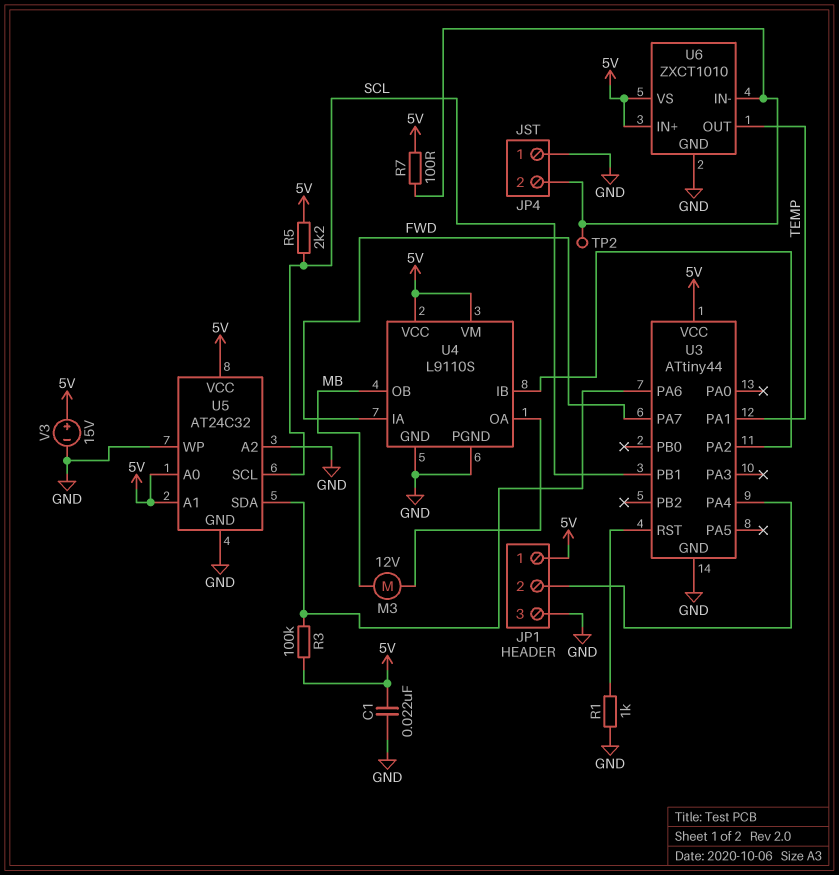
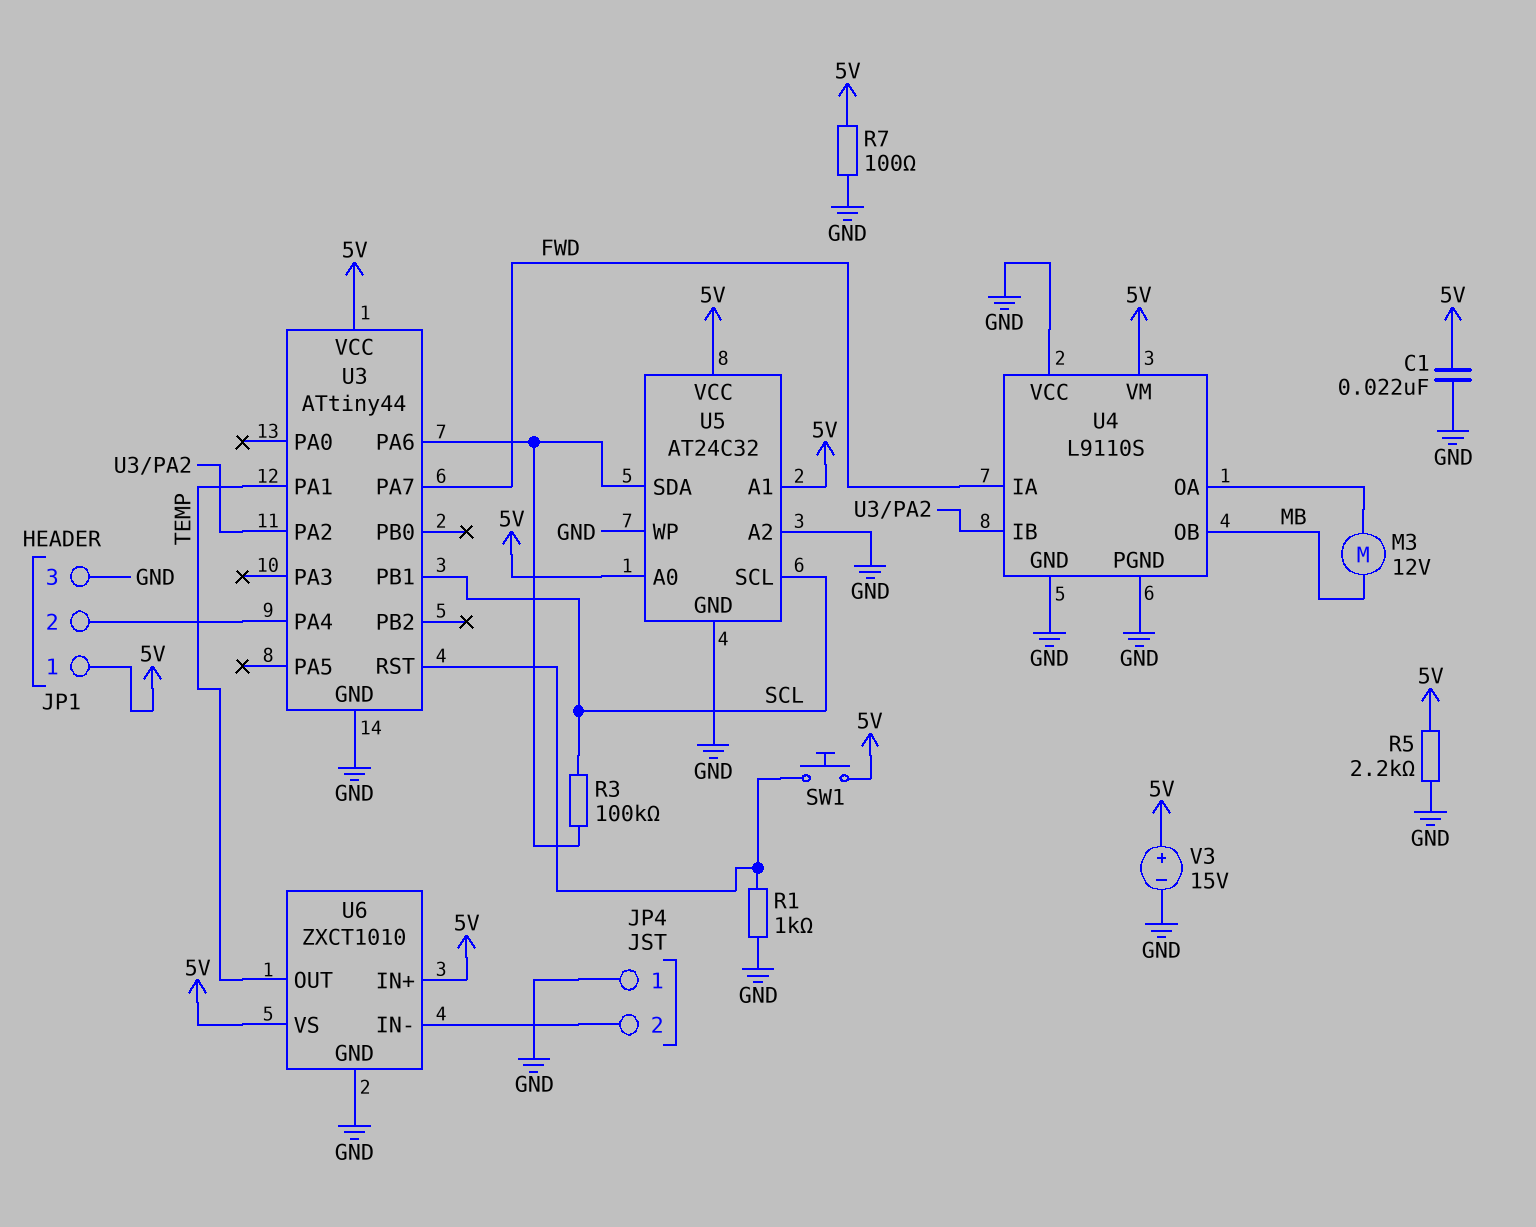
R3: 100k (5V, U3/PA6) -> 100k (SCL, U3/PA6)
R5: 2.2k (5V, SCL) -> 2.2k (5V, GND)
R7: 100 (5V, JP4/2) -> 100 (5V, GND)
SW1: none -> button (5V, U3/RST)
TP2: test point (JP4/2) -> none
U4 pin VCC: 5V -> GND

